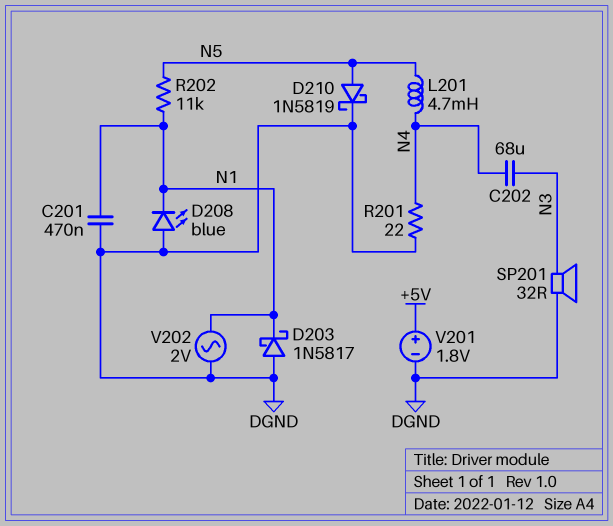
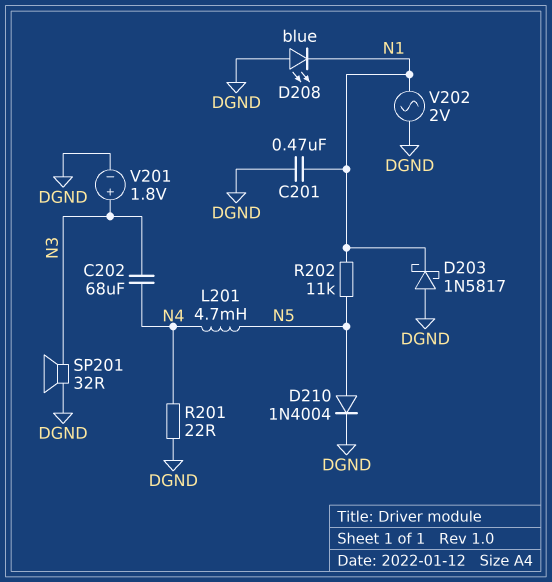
D210: schottky 1N5819 (A N5, K DGND) -> diode 1N4004 (A N5, K DGND)
V201: 1.8V (plus +5V, minus DGND) -> 1.8V (plus N3, minus DGND)

